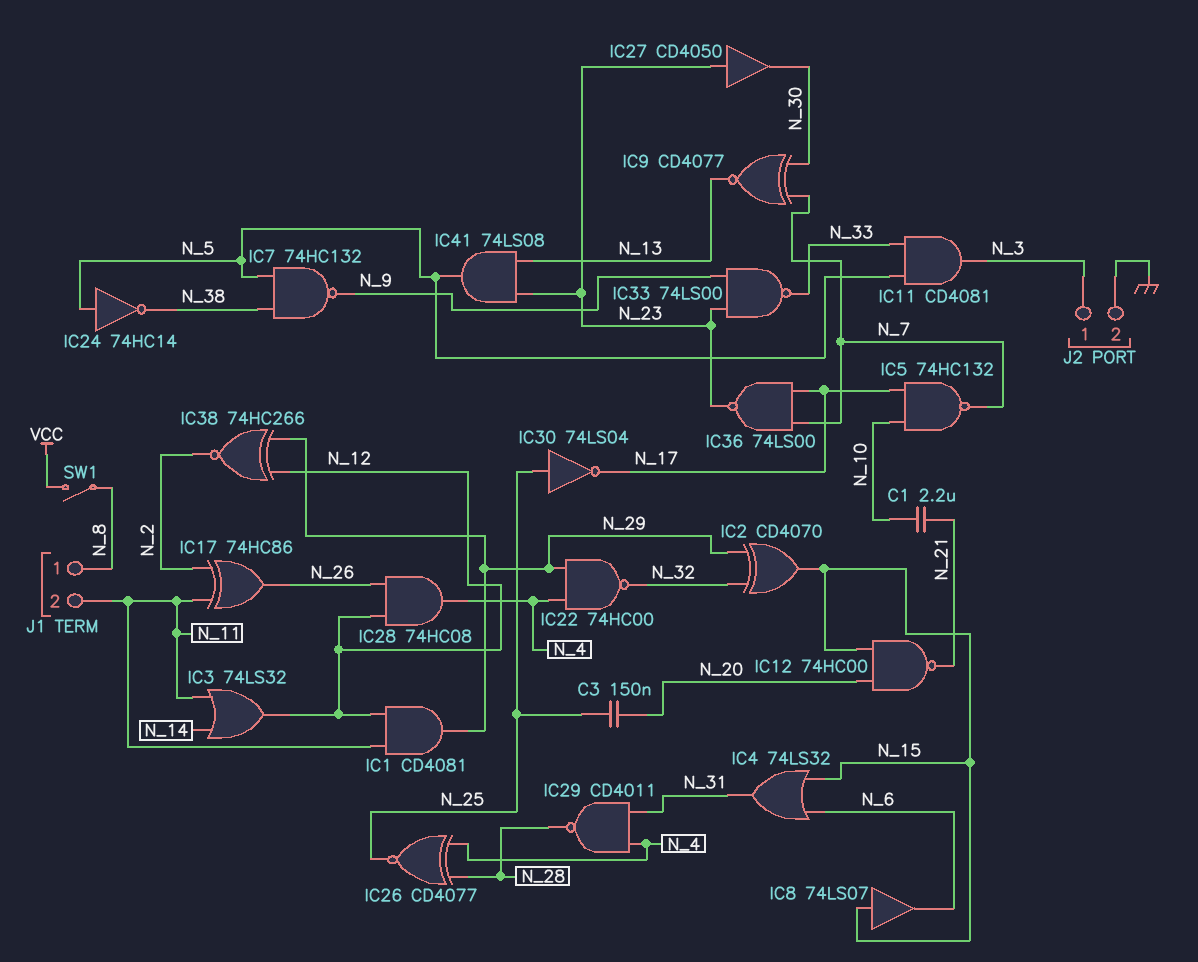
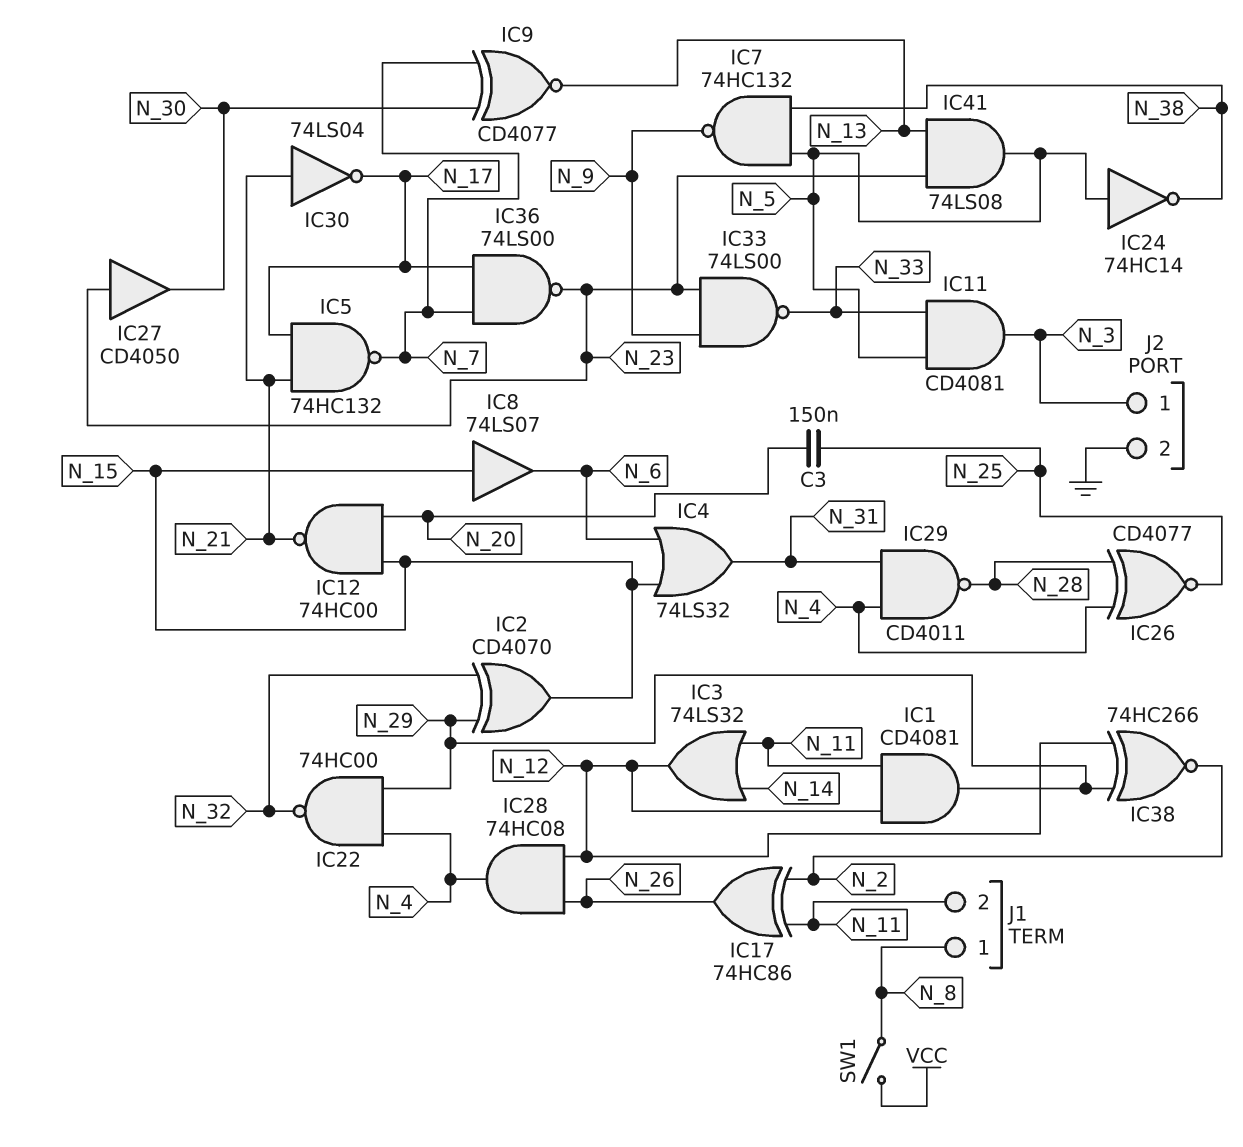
C1: 2.2uF (N_10, N_21) -> none
IC5: NAND 74HC132 (in N_10, in N_17, out N_7) -> NAND 74HC132 (in N_17, in N_21, out N_7)
IC30: NOT 74LS04 (in N_25, out N_17) -> NOT 74LS04 (in N_21, out N_17)

